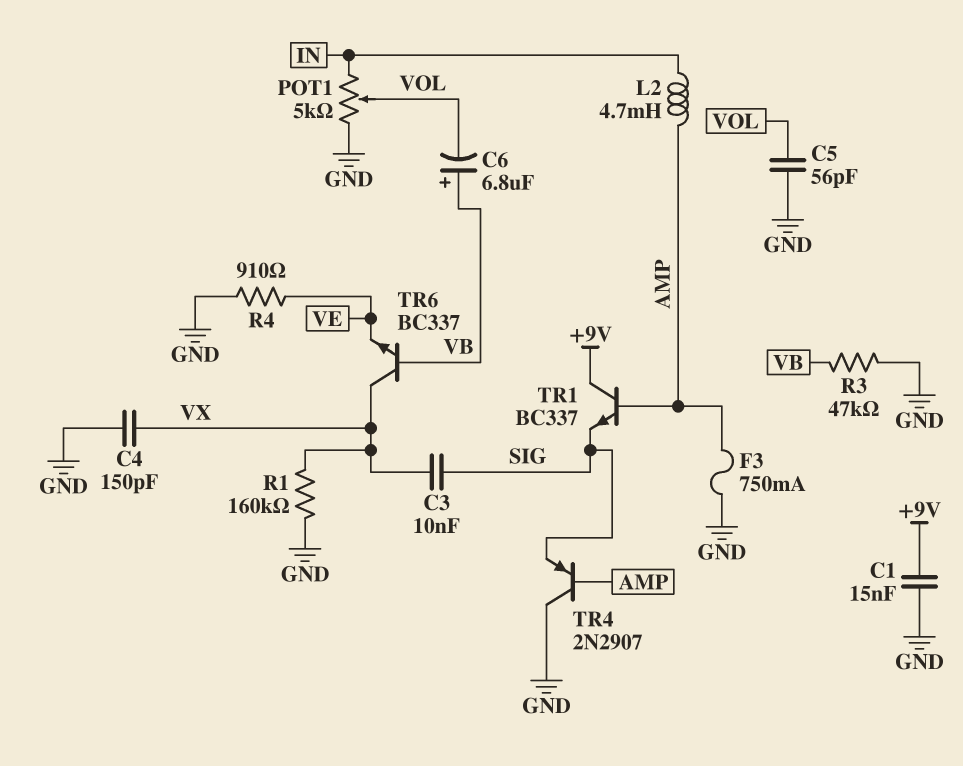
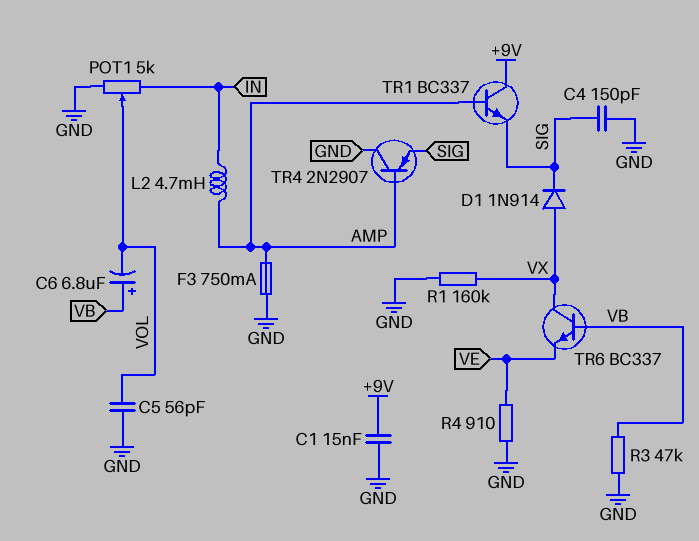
C3: 10nF (SIG, VX) -> none
C4: 150pF (GND, VX) -> 150pF (GND, SIG)
D1: none -> diode 1N914 (A VX, K SIG)

